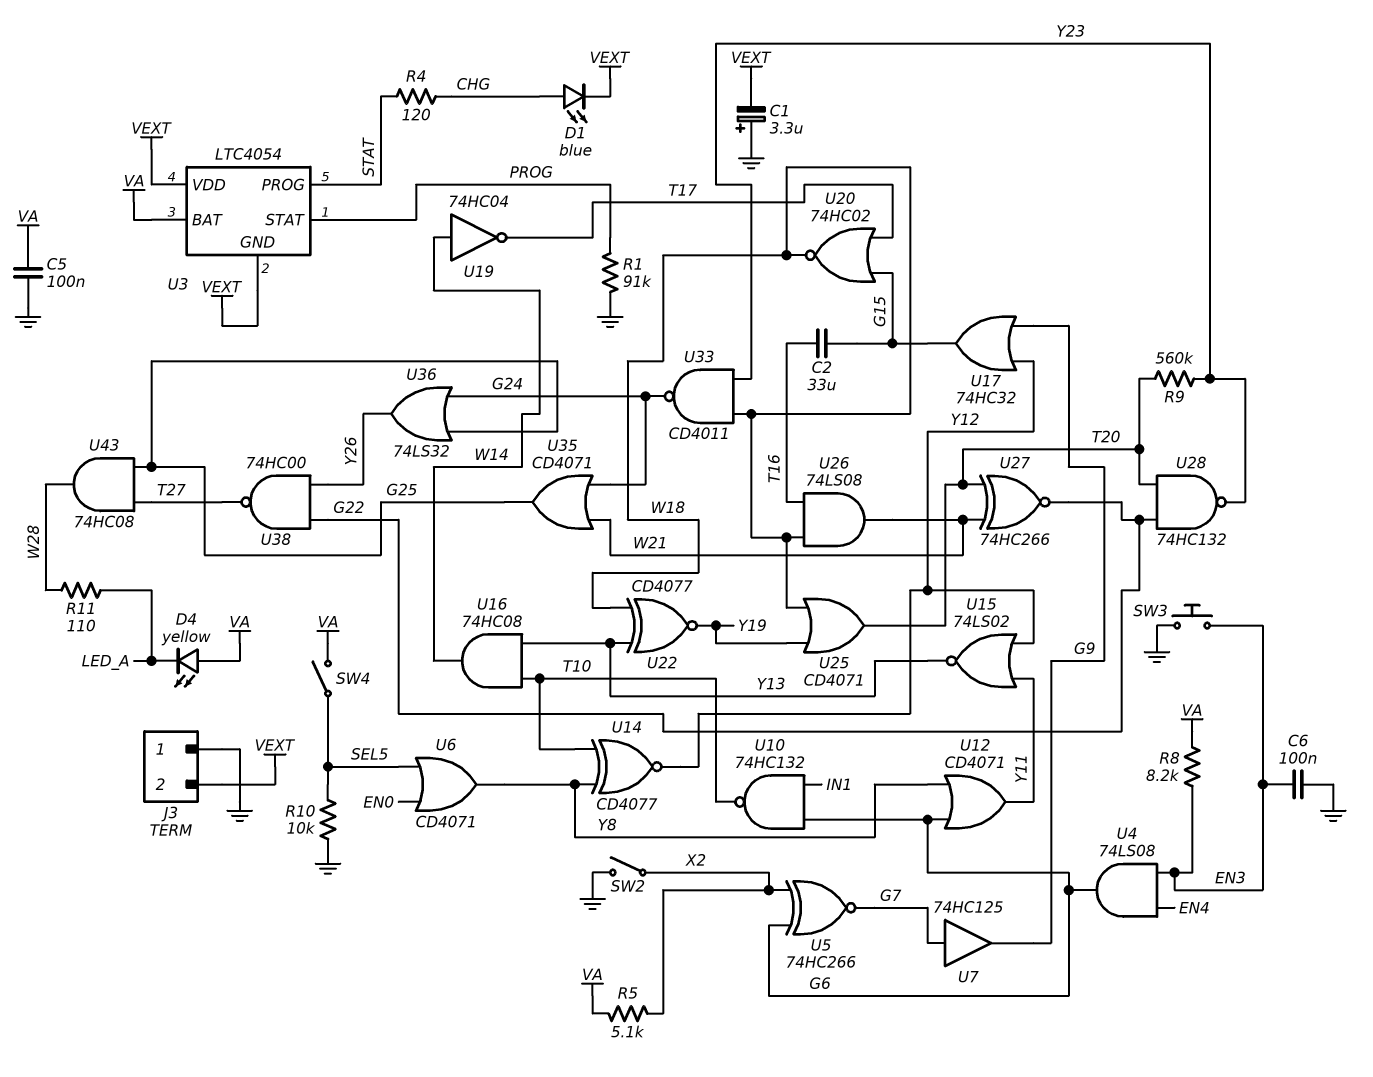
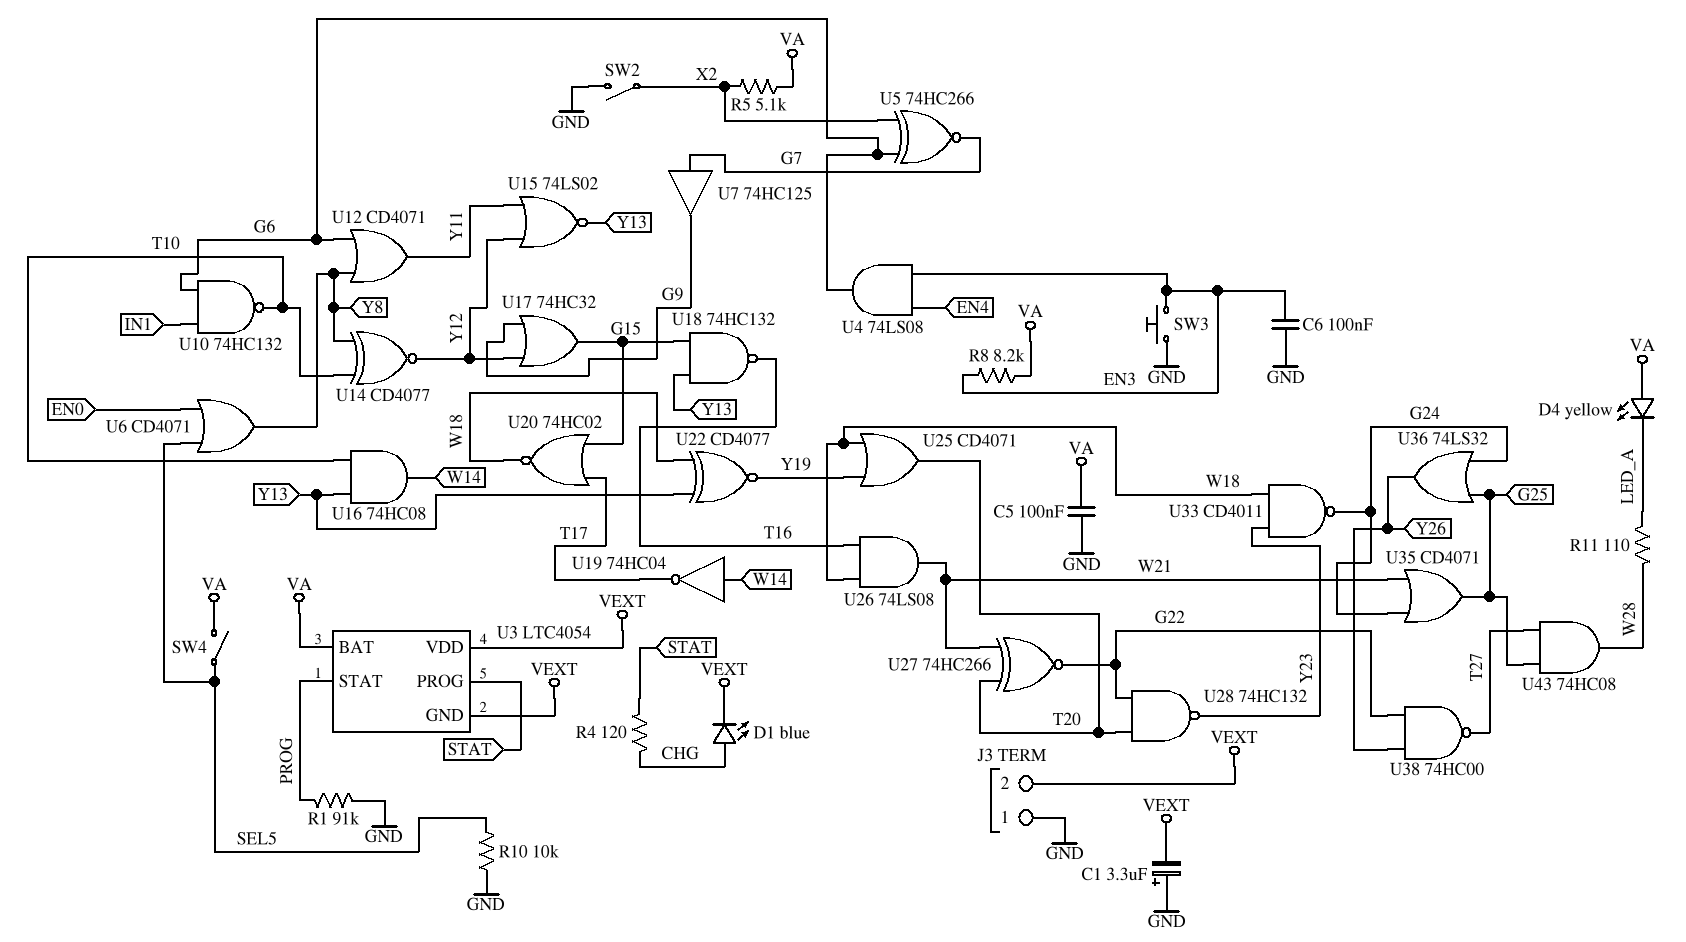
C2: 33uF (G15, T16) -> none
R9: 560k (T20, Y23) -> none
U18: none -> NAND 74HC132 (in G15, in Y13, out T16)

